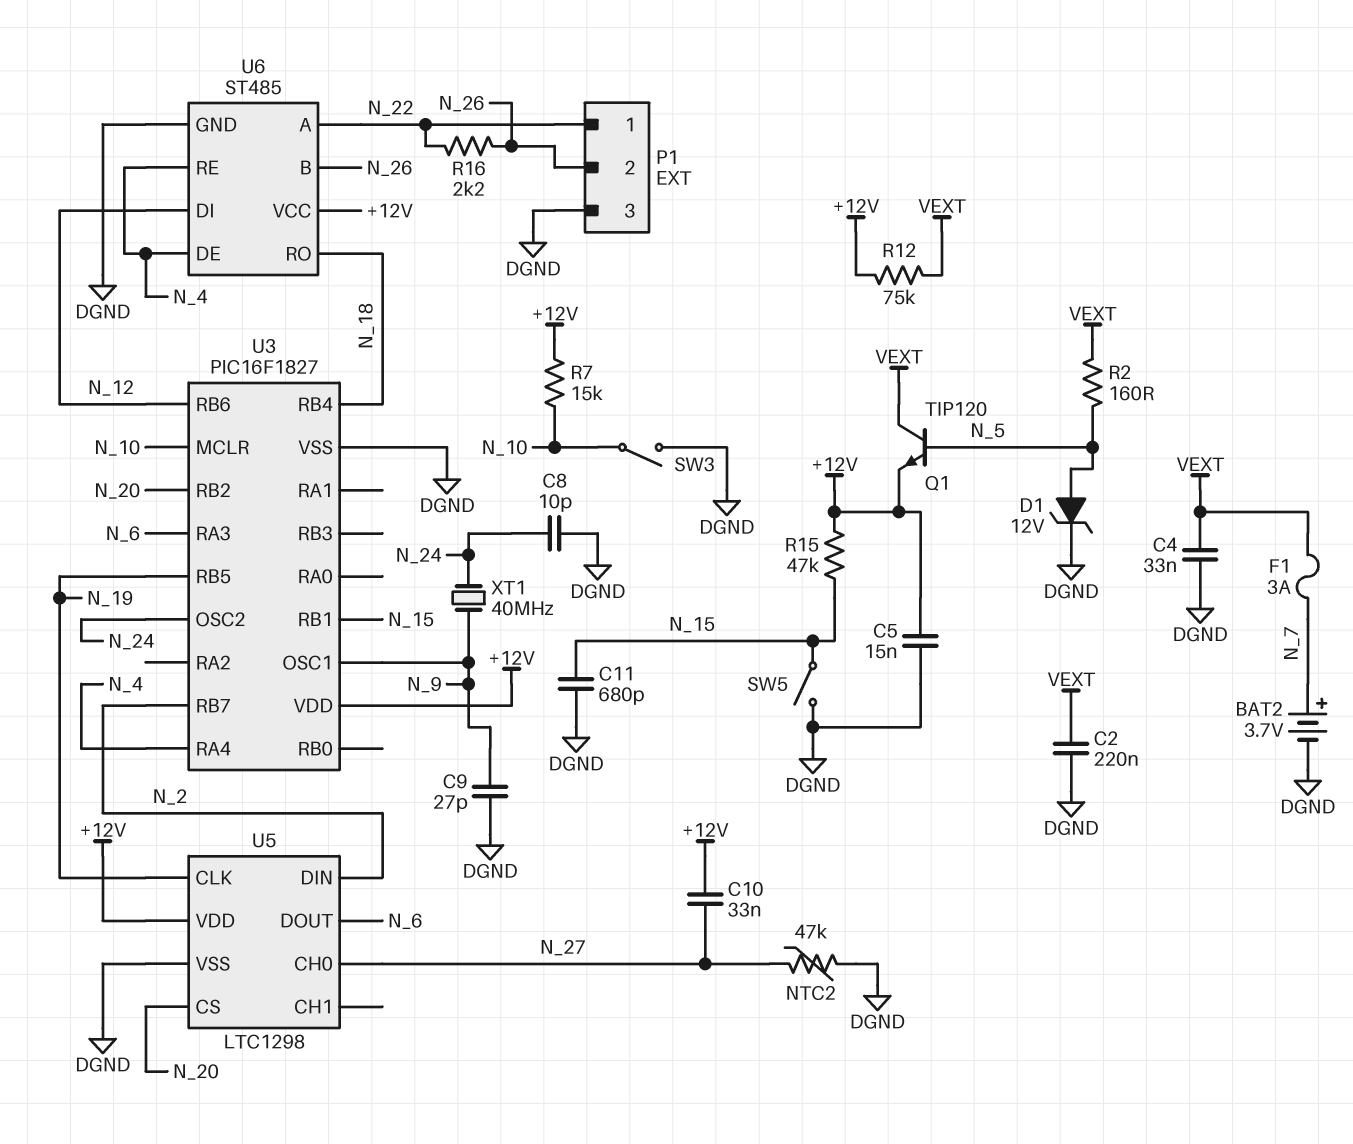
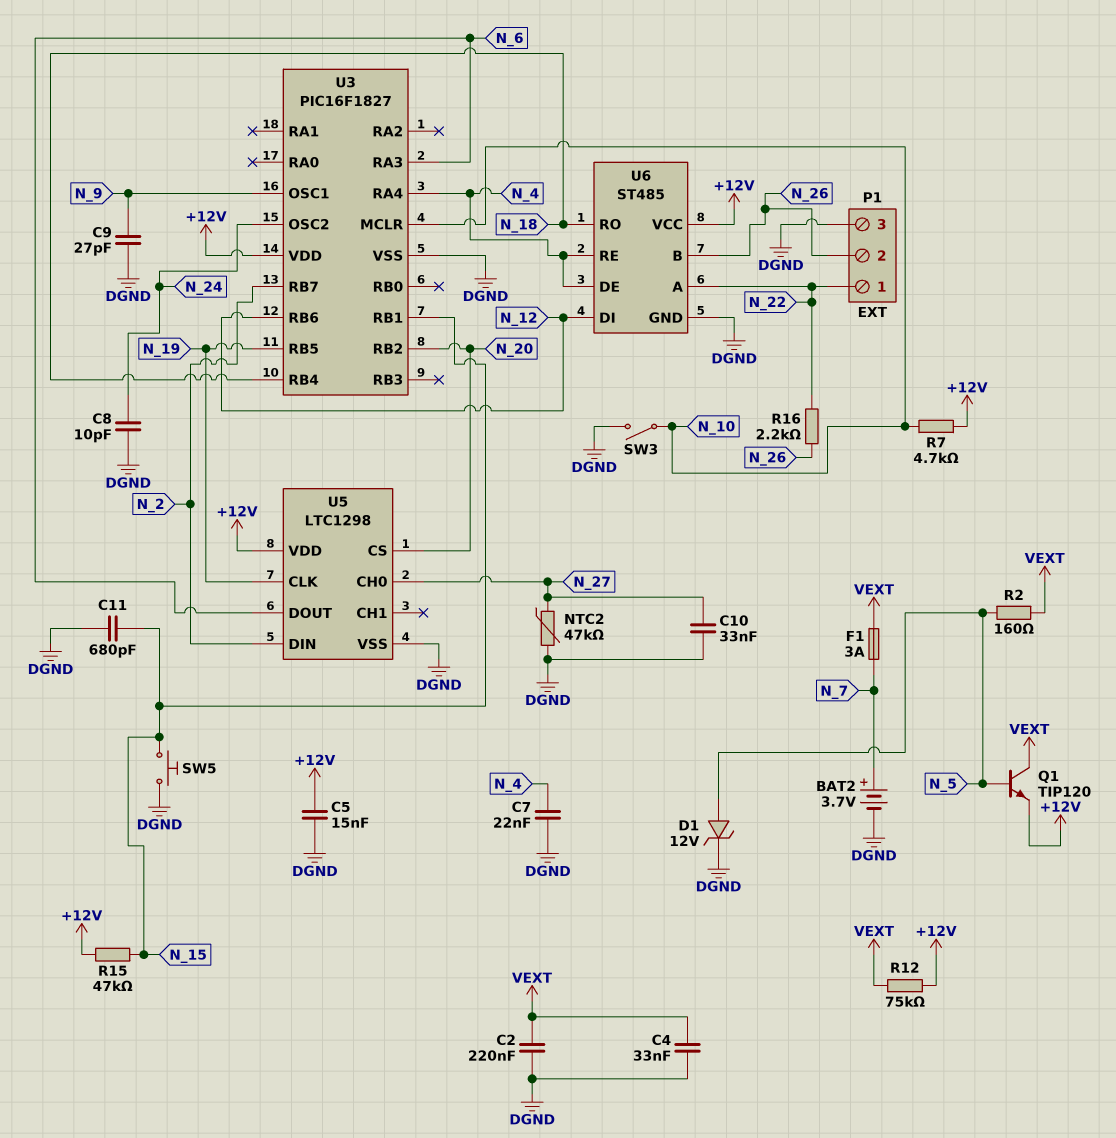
C7: none -> 22nF (DGND, N_4)
C10: 33nF (+12V, N_27) -> 33nF (DGND, N_27)
R7: 15k (+12V, N_10) -> 4.7k (+12V, N_10)
SW5: switch (DGND, N_15) -> button (DGND, N_15)
XT1: 40MHz (N_9, N_24) -> none

